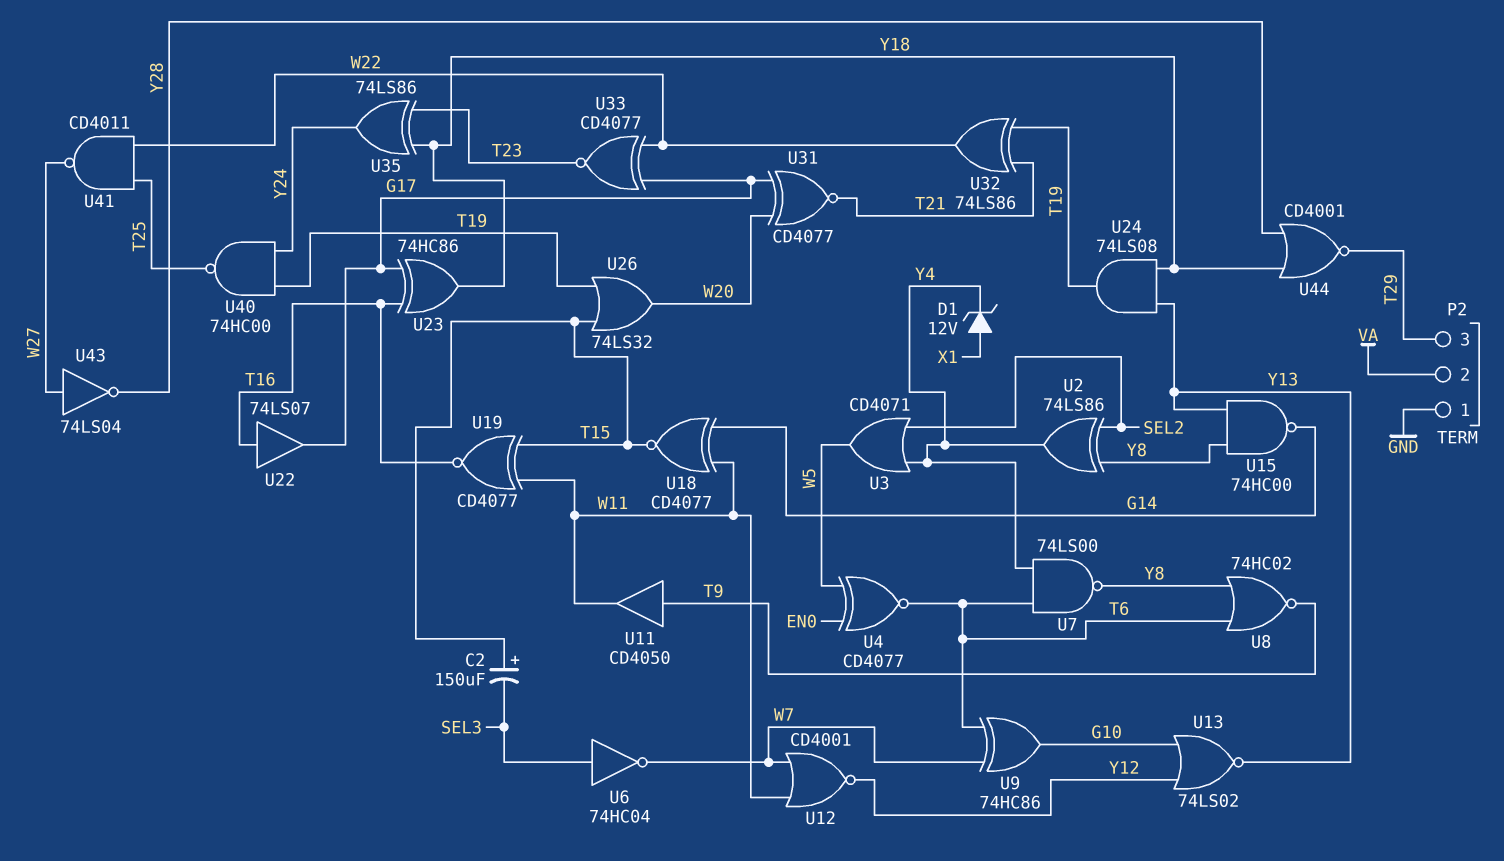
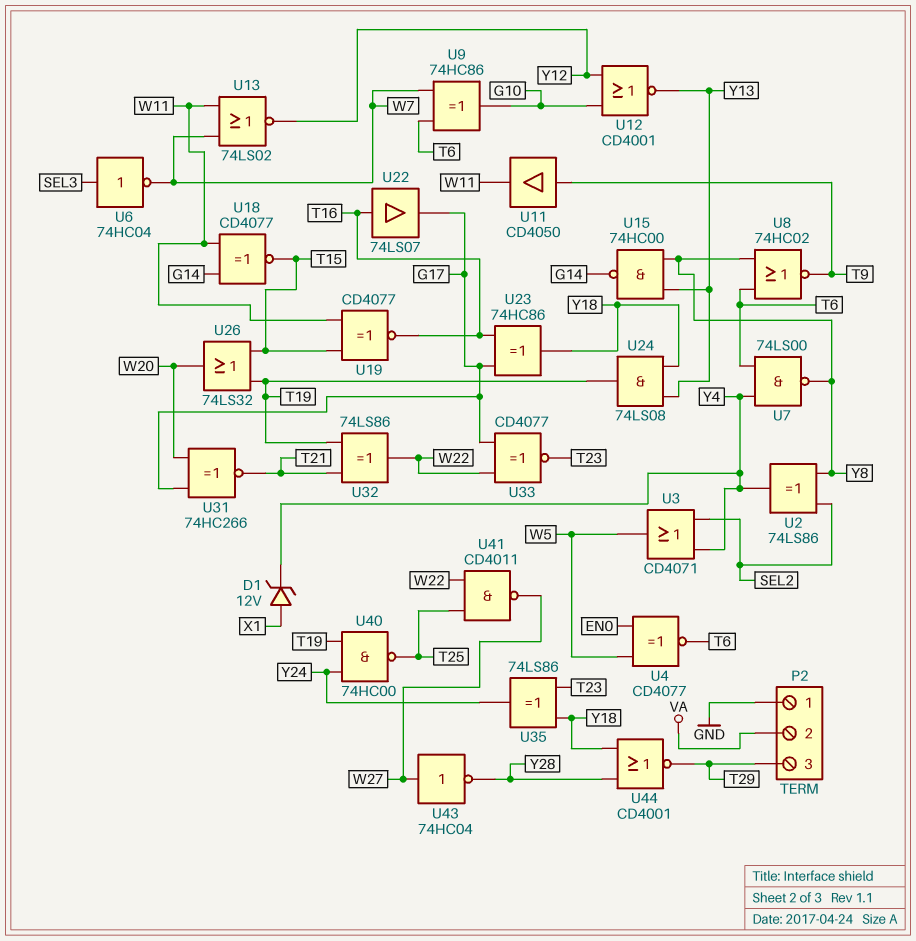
C2: 150uF (plus T15, minus SEL3) -> none
U12: NOR CD4001 (in W7, in W11, out Y12) -> NOR CD4001 (in G10, in Y12, out Y13)
U13: NOR 74LS02 (in G10, in Y12, out Y13) -> NOR 74LS02 (in W7, in W11, out Y12)
U31: XNOR CD4077 (in G17, in W20, out T21) -> XNOR 74HC266 (in G17, in W20, out T21)
U43: NOT 74LS04 (in W27, out Y28) -> NOT 74HC04 (in W27, out Y28)

